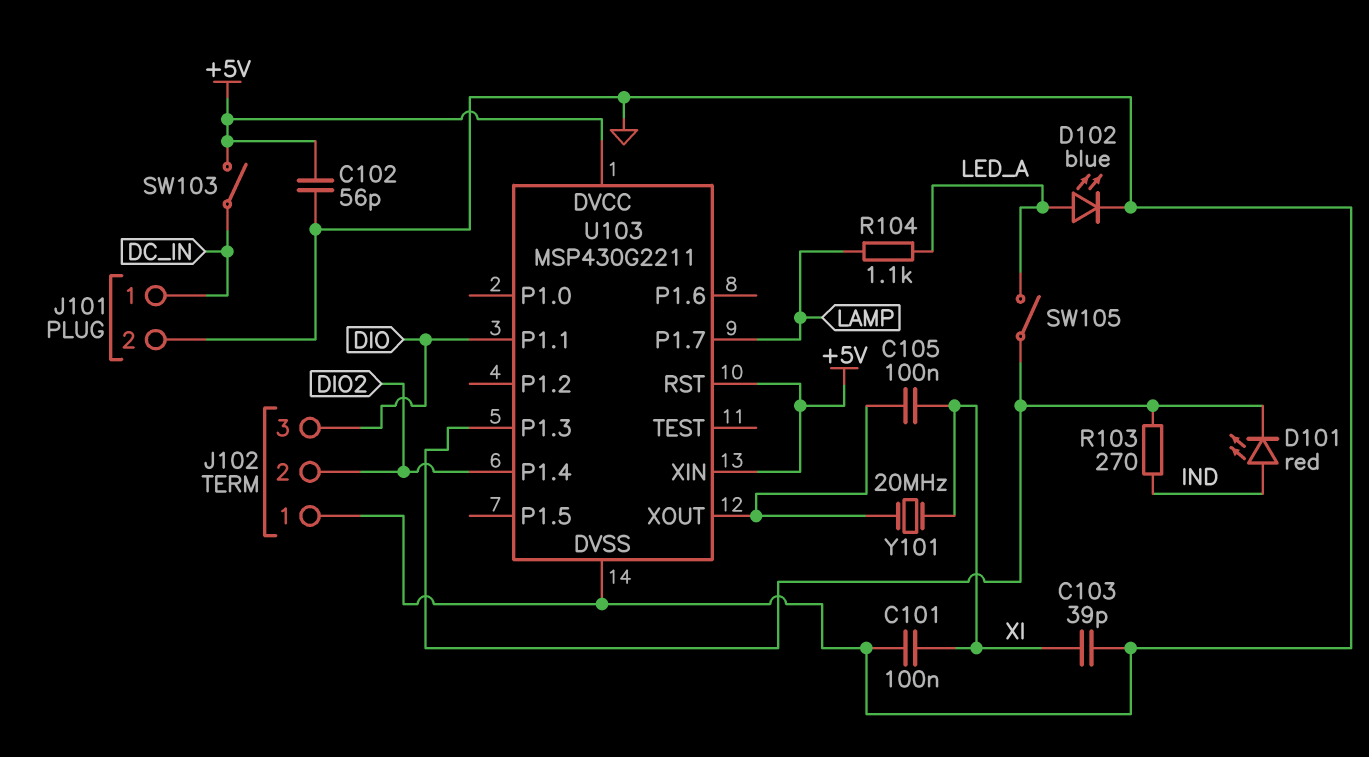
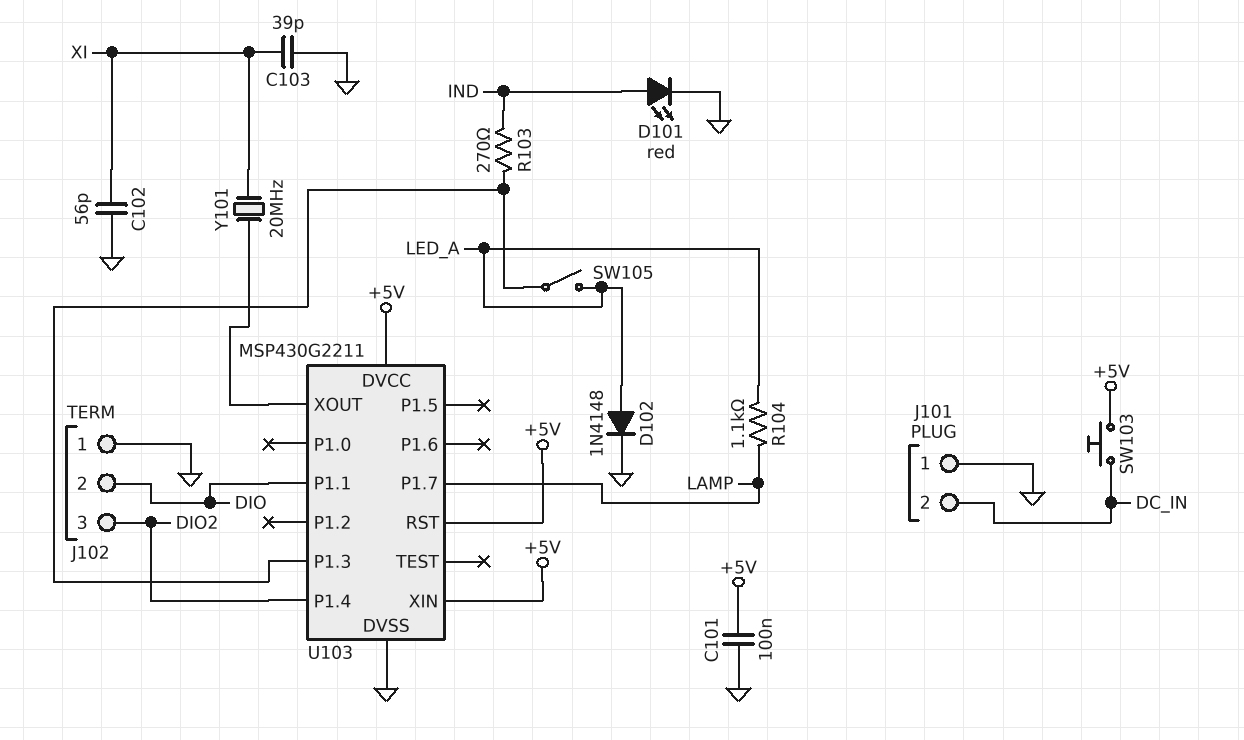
C101: 100nF (GND, XI) -> 100nF (+5V, GND)
C102: 56pF (+5V, GND) -> 56pF (GND, XI)
C105: 100nF (U103/XOUT, XI) -> none
D101: LED red (A IND, K U103/P1.3) -> LED red (A IND, K GND)
D102: LED blue (A LED_A, K GND) -> diode 1N4148 (A LED_A, K GND)
J101 pin 1: DC_IN -> GND
J101 pin 2: GND -> DC_IN
J102 pin 2: DIO2 -> DIO
J102 pin 3: DIO -> DIO2
SW103: switch (+5V, DC_IN) -> button (+5V, DC_IN)

